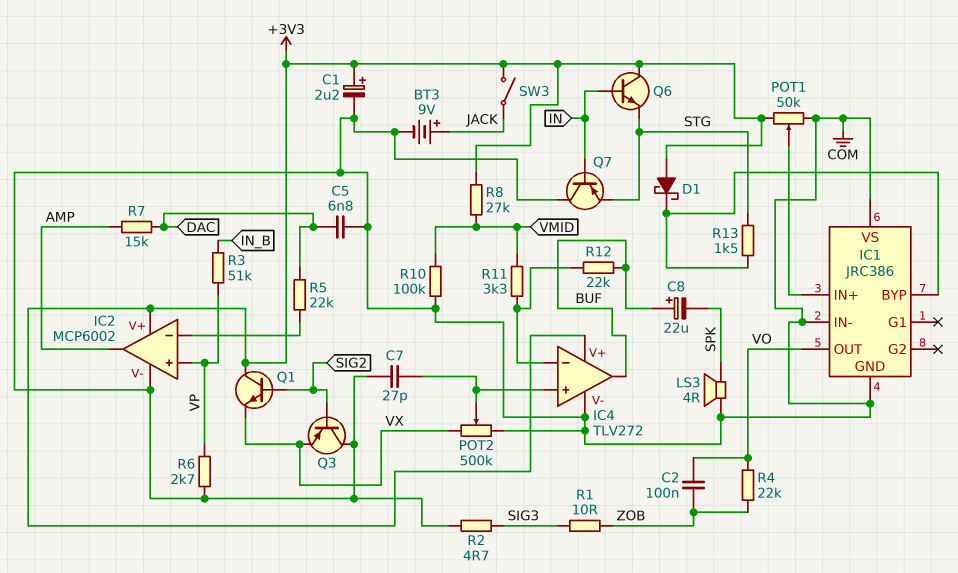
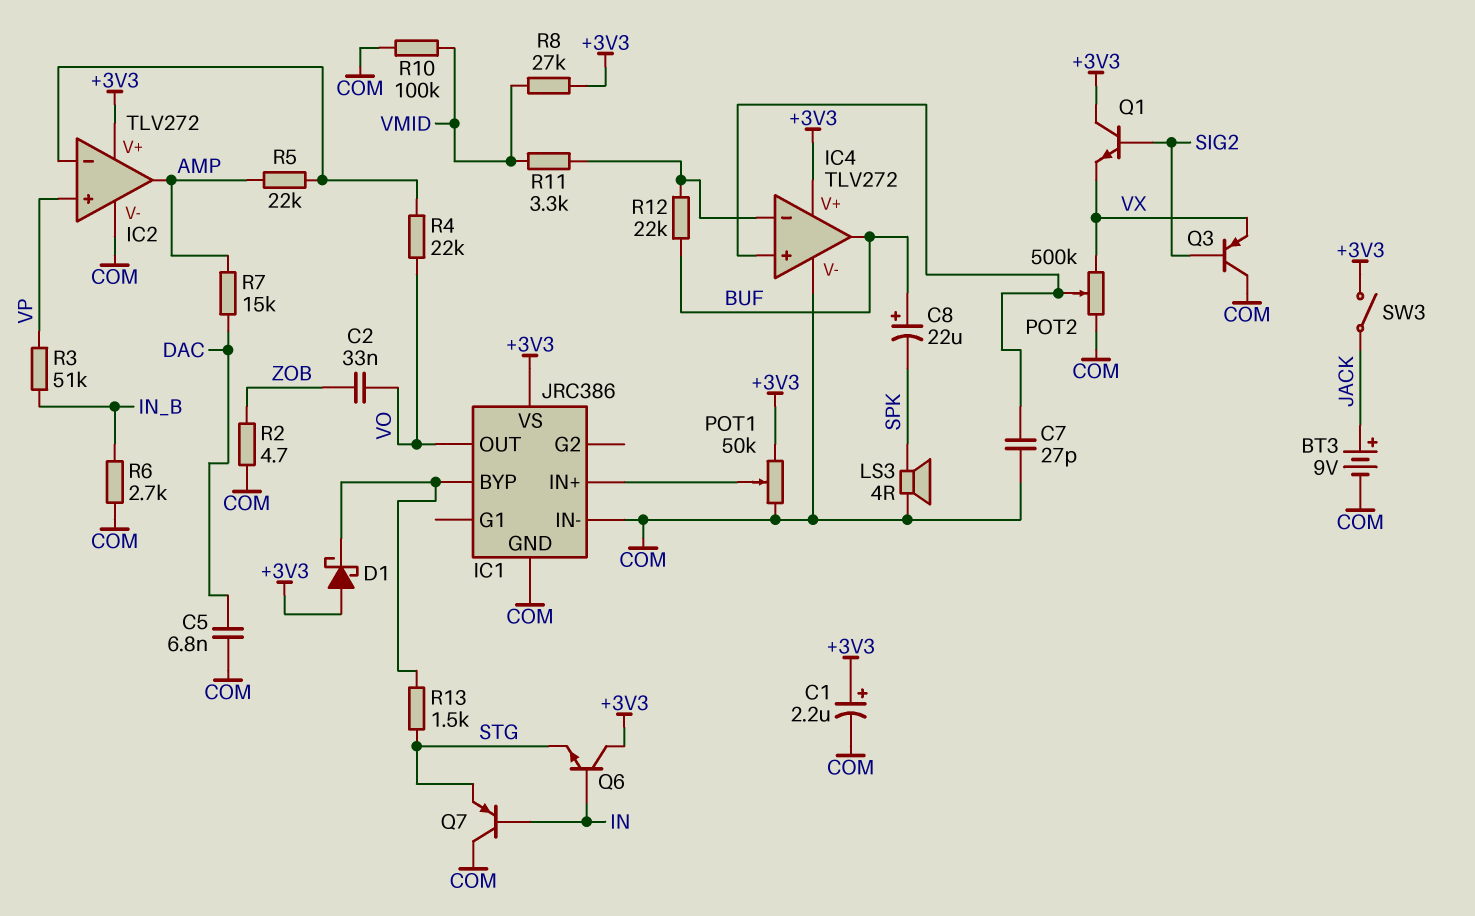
C2: 100nF (VO, ZOB) -> 33nF (VO, ZOB)
IC1 pin VS: COM -> +3V3
IC2: MCP6002 -> TLV272
R1: 10 (SIG3, ZOB) -> none
R2: 4.7 (COM, SIG3) -> 4.7 (COM, ZOB)
R4: 22k (VO, ZOB) -> 22k (IC2/in-, VO)
R5: 22k (DAC, IC2/in-) -> 22k (AMP, IC2/in-)
R6: 2.7k (COM, VP) -> 2.7k (COM, IN_B)

